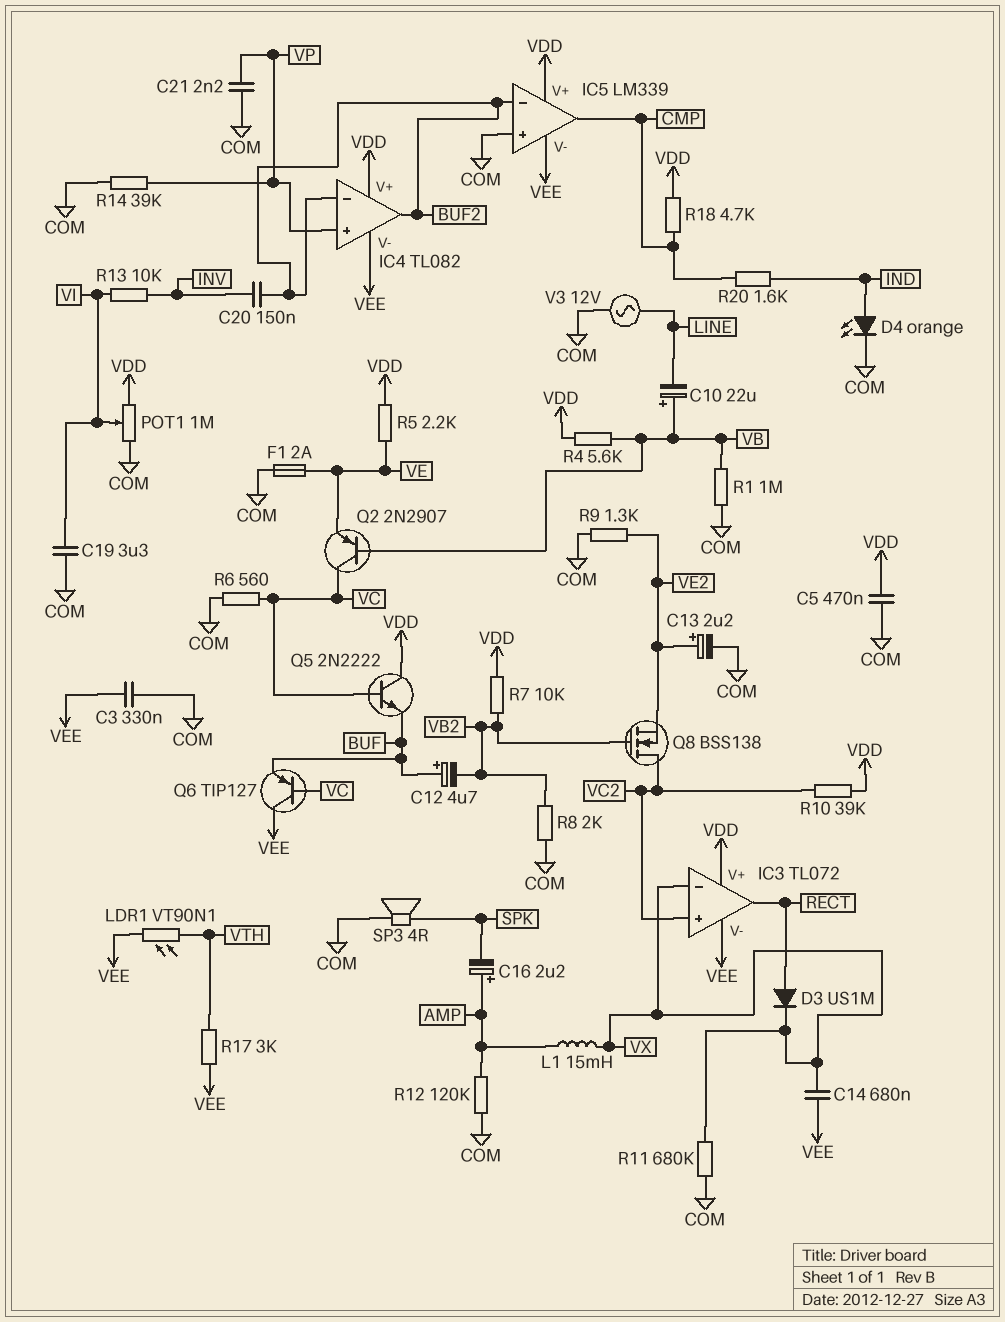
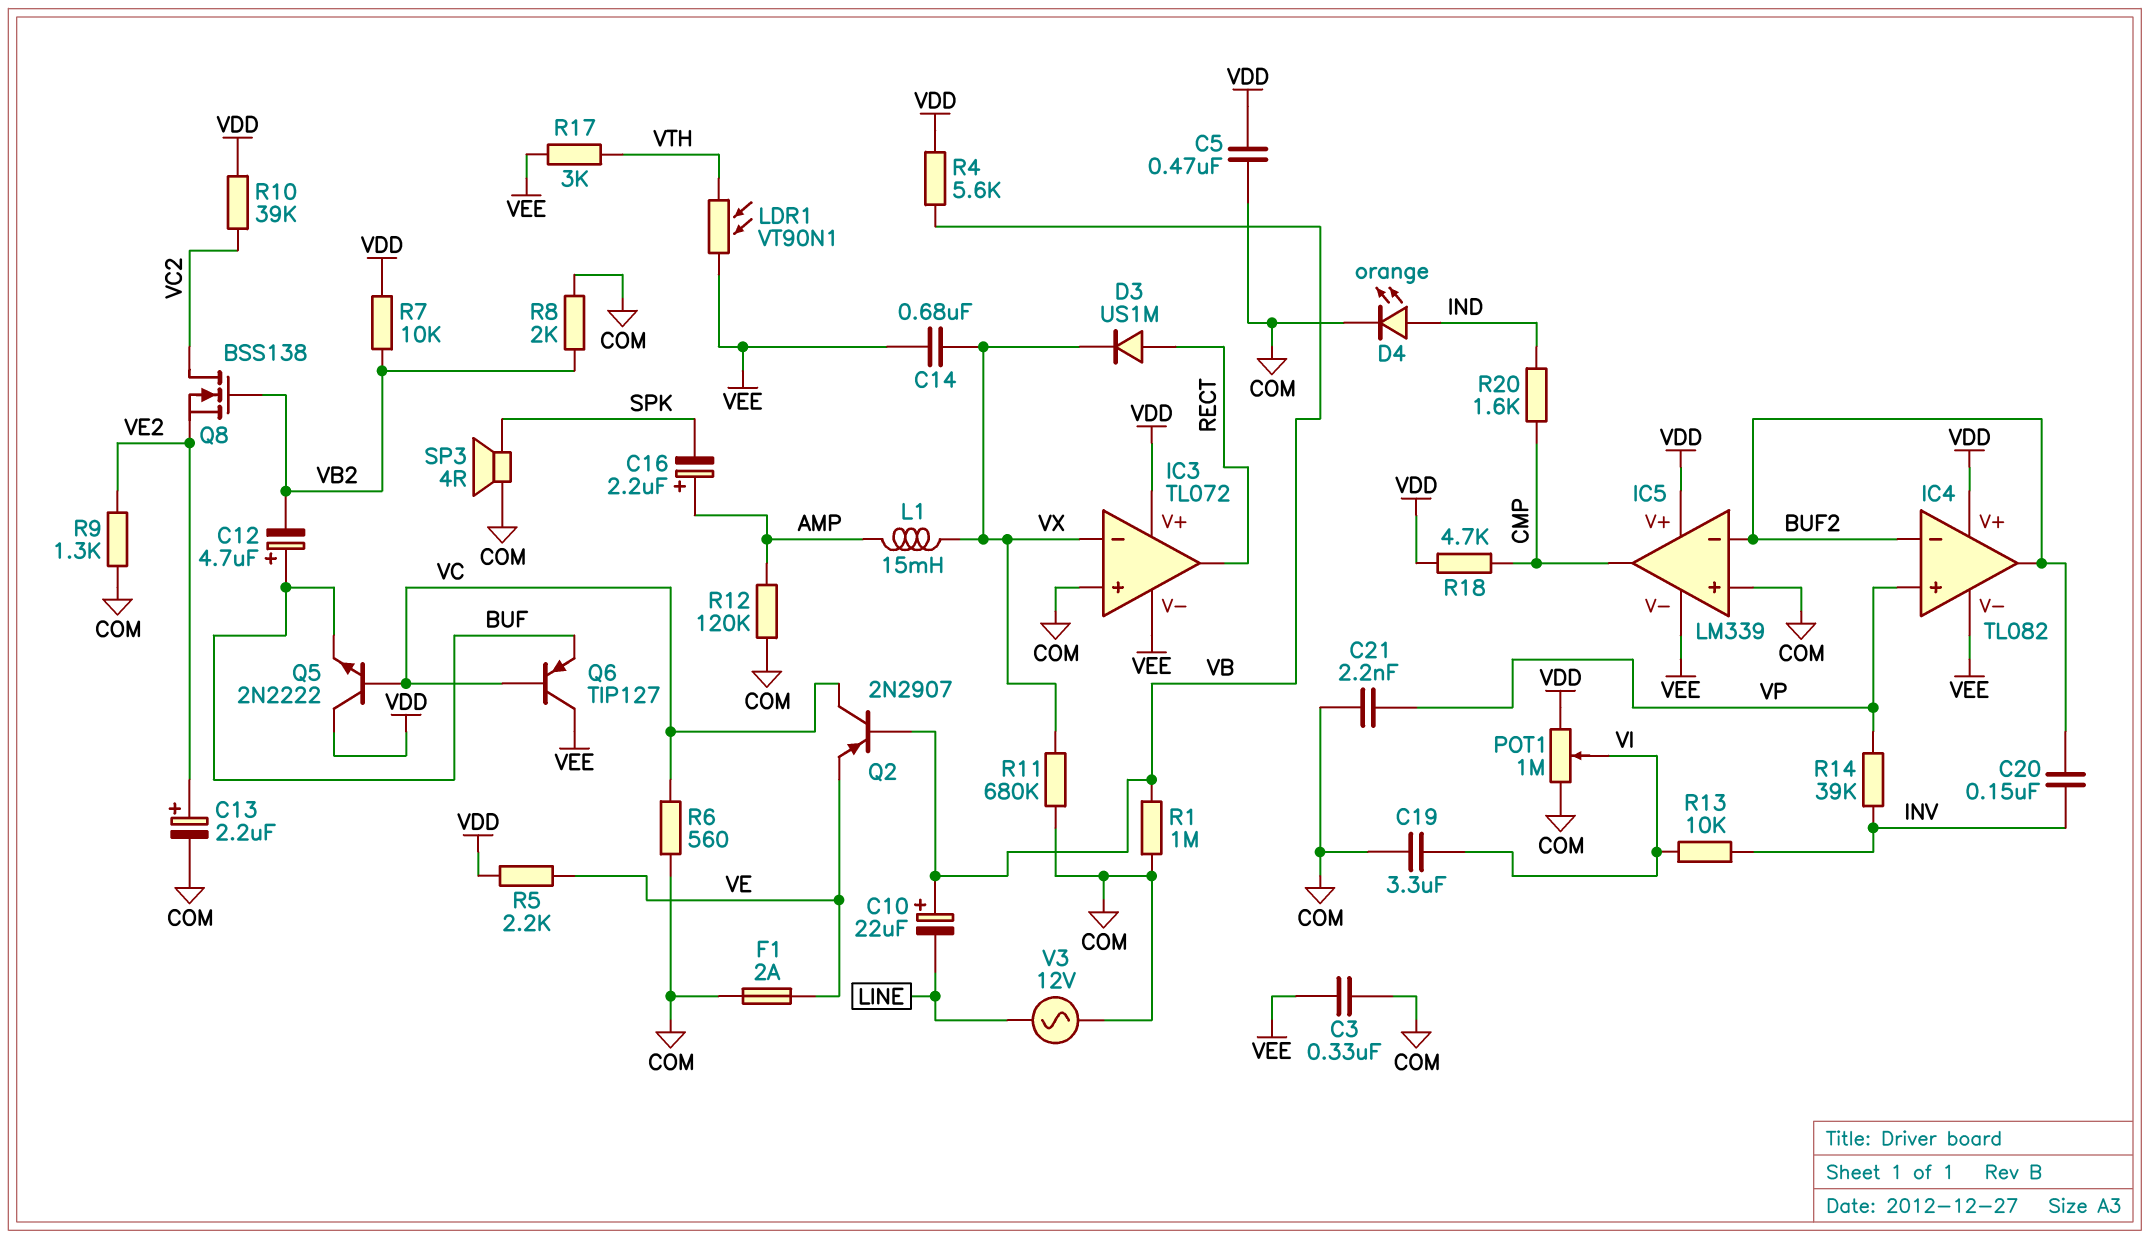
IC3 pin in+: VC2 -> COM
R14: 39k (COM, VP) -> 39k (INV, VP)

